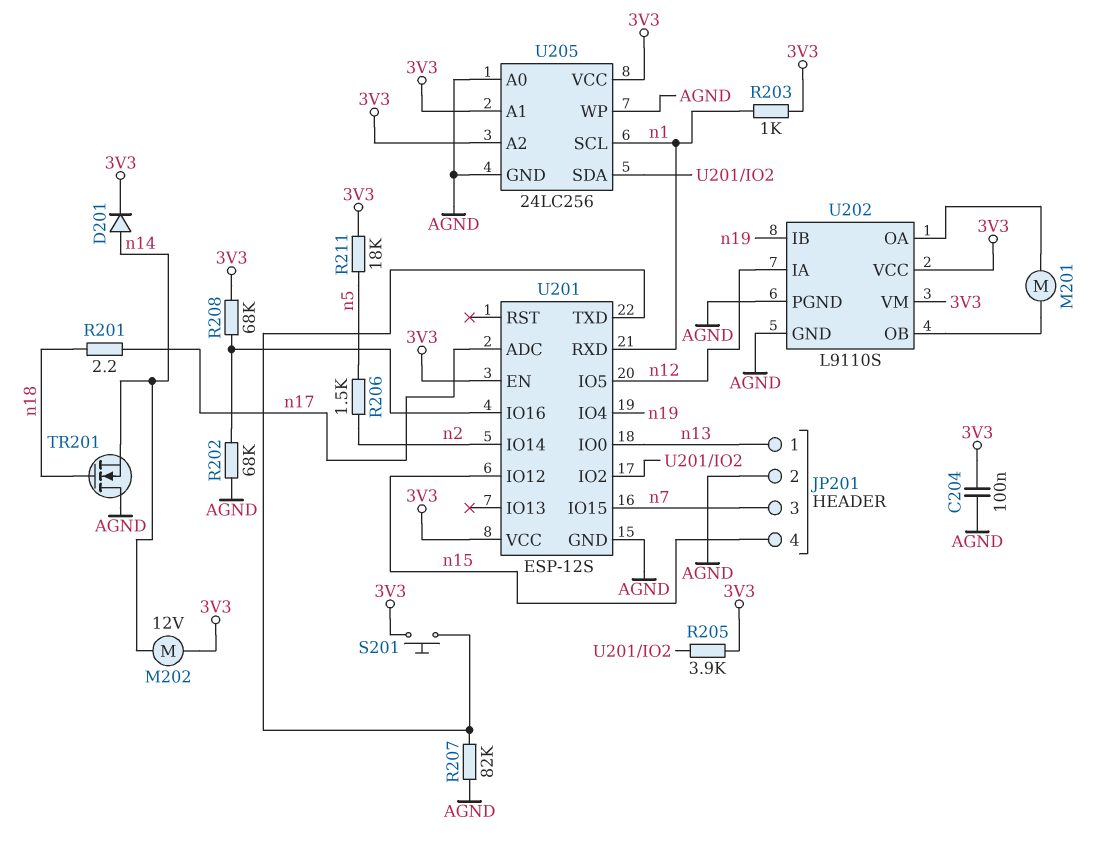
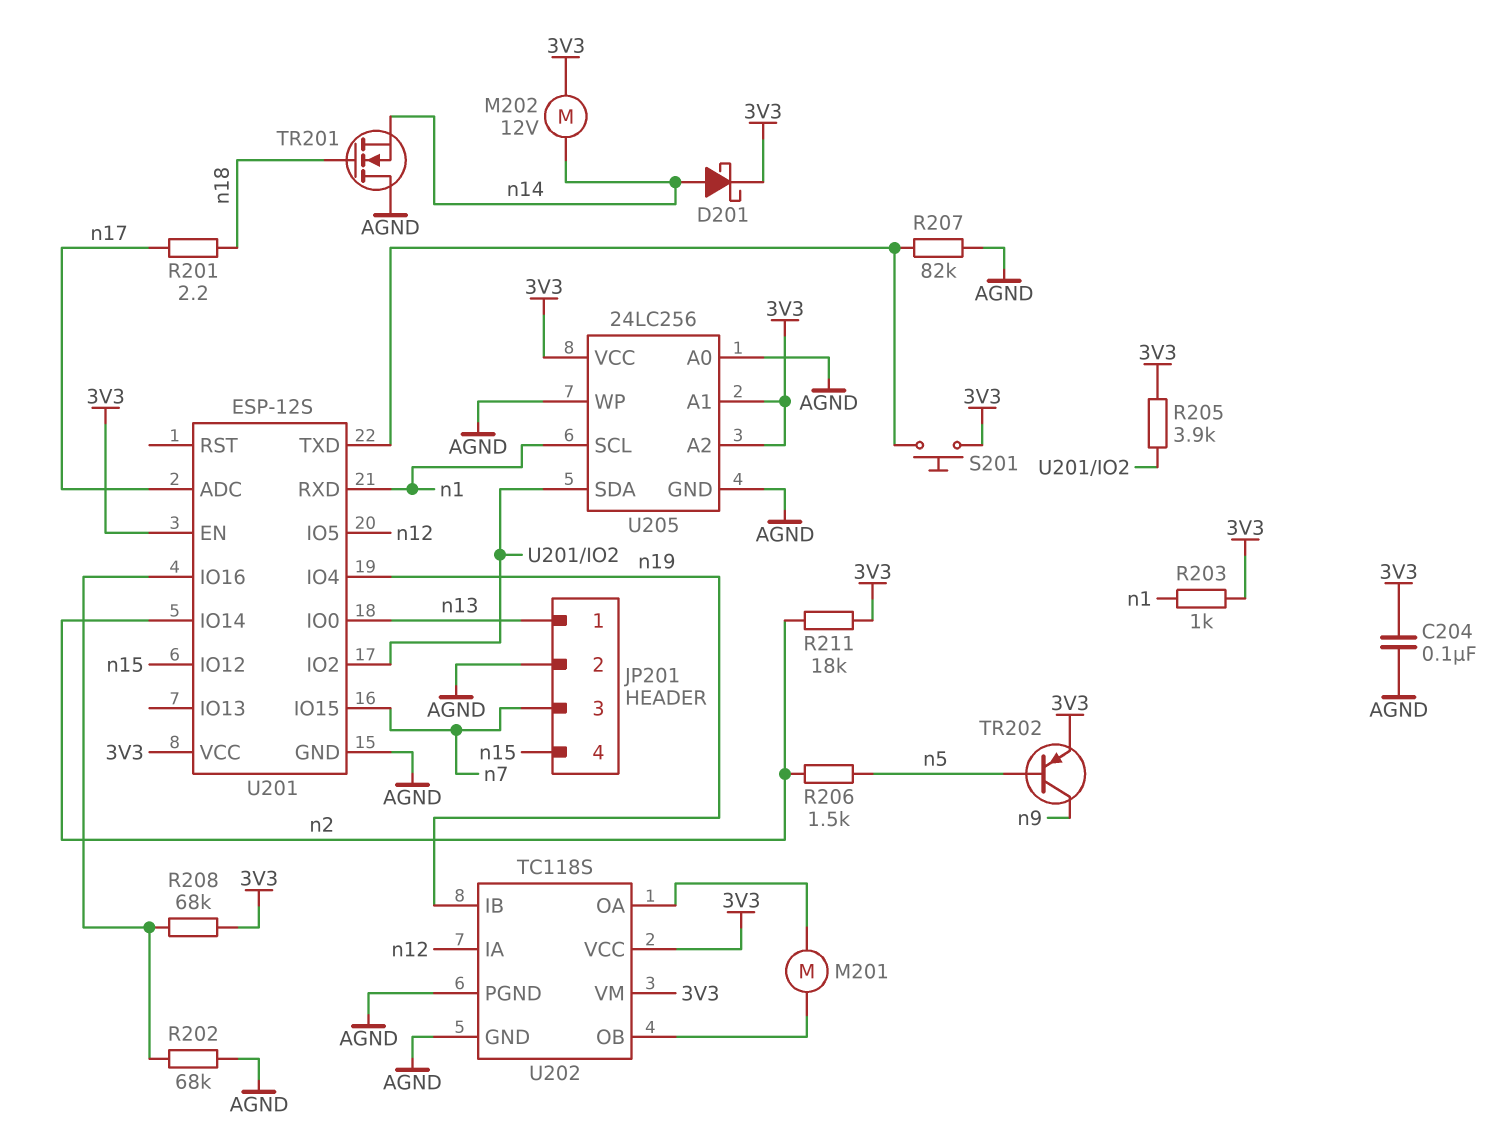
D201: diode (A n14, K 3V3) -> schottky (A n14, K 3V3)
R211: 18k (3V3, n5) -> 18k (3V3, n2)
TR202: none -> PNP (B n5, C n9, E 3V3)
U202: L9110S -> TC118S

